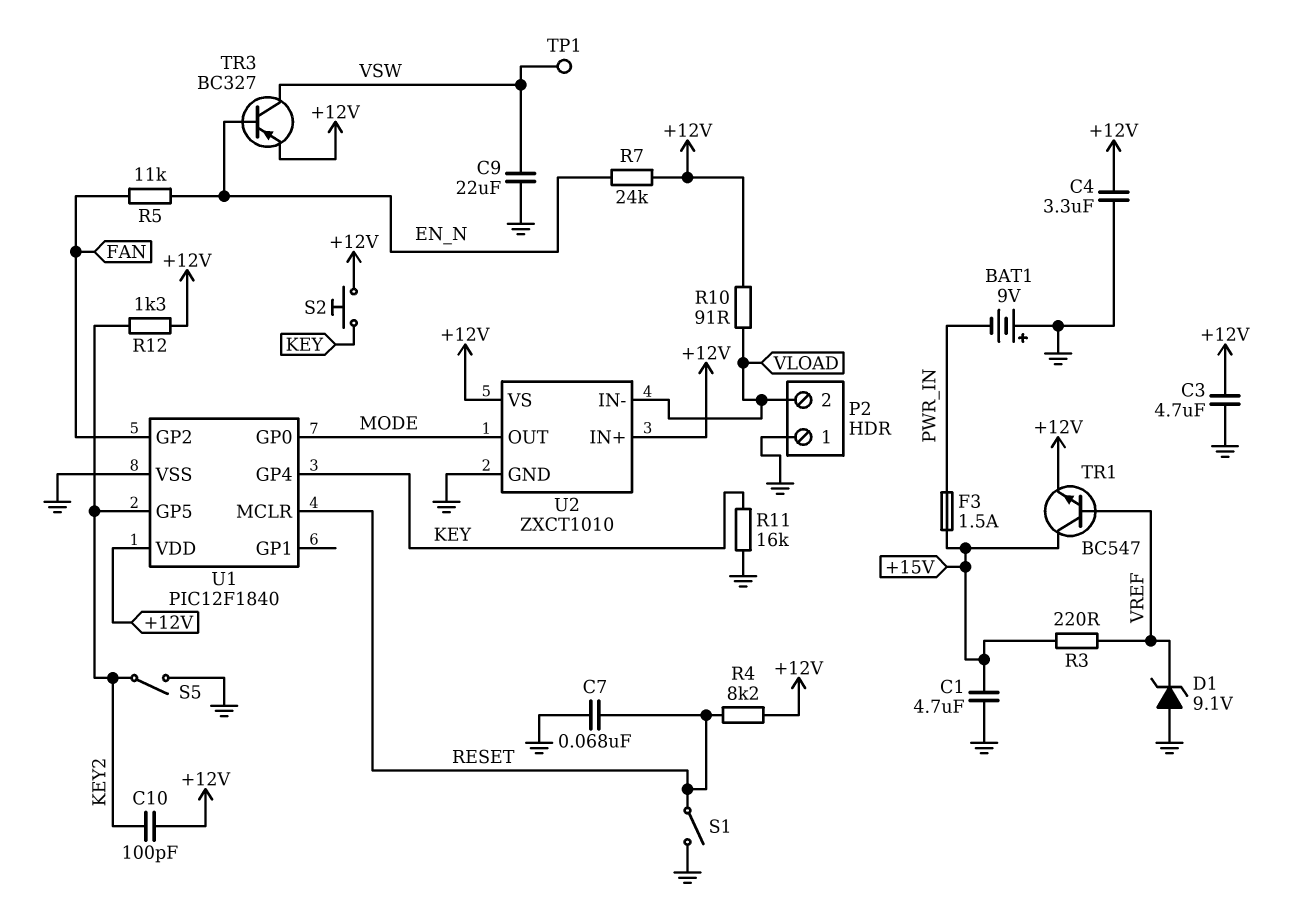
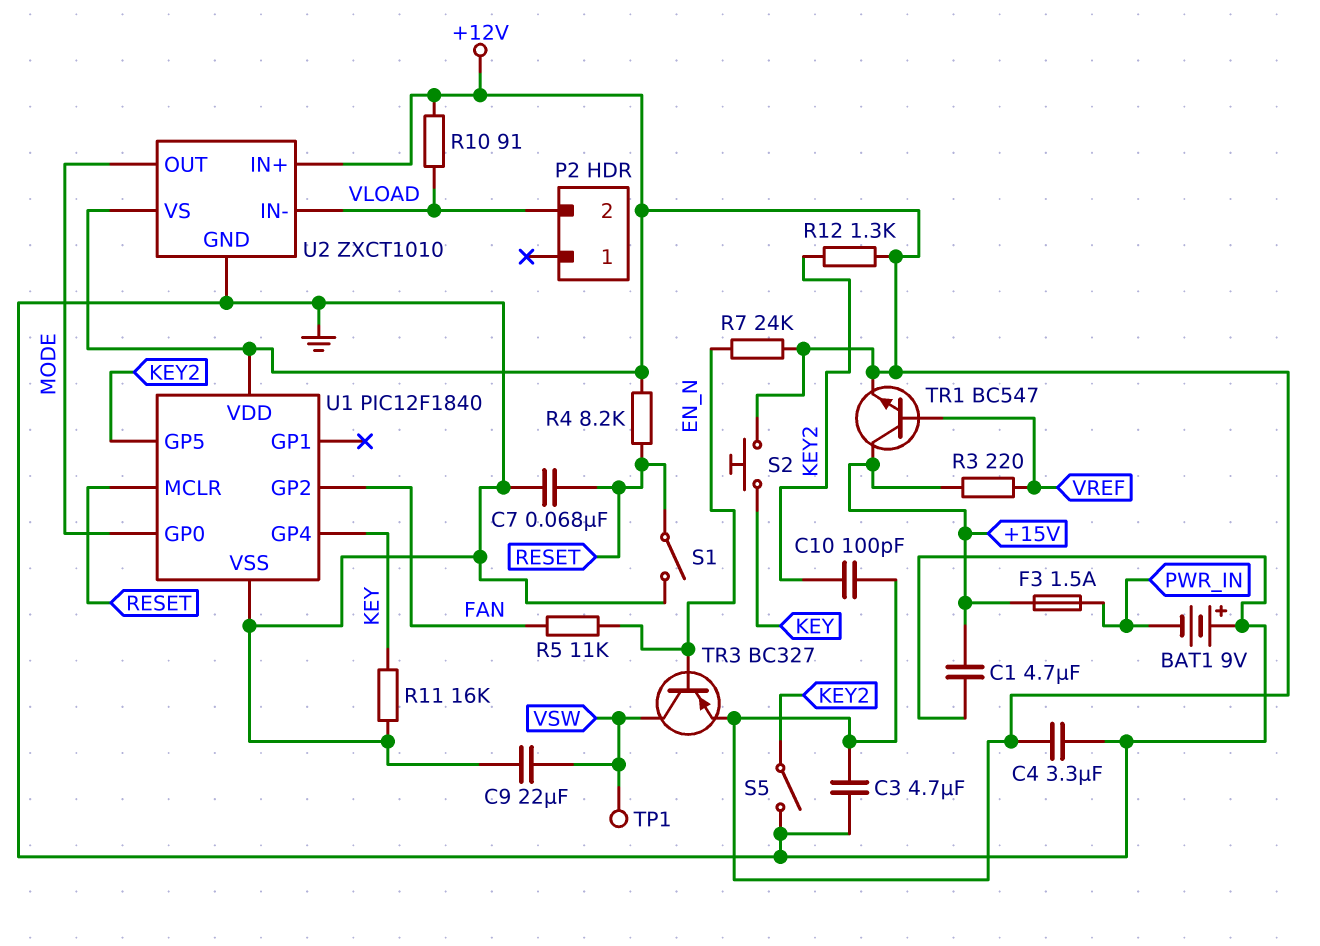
D1: zener 9.1V (A GND, K VREF) -> none
P2 pin 1: GND -> none

